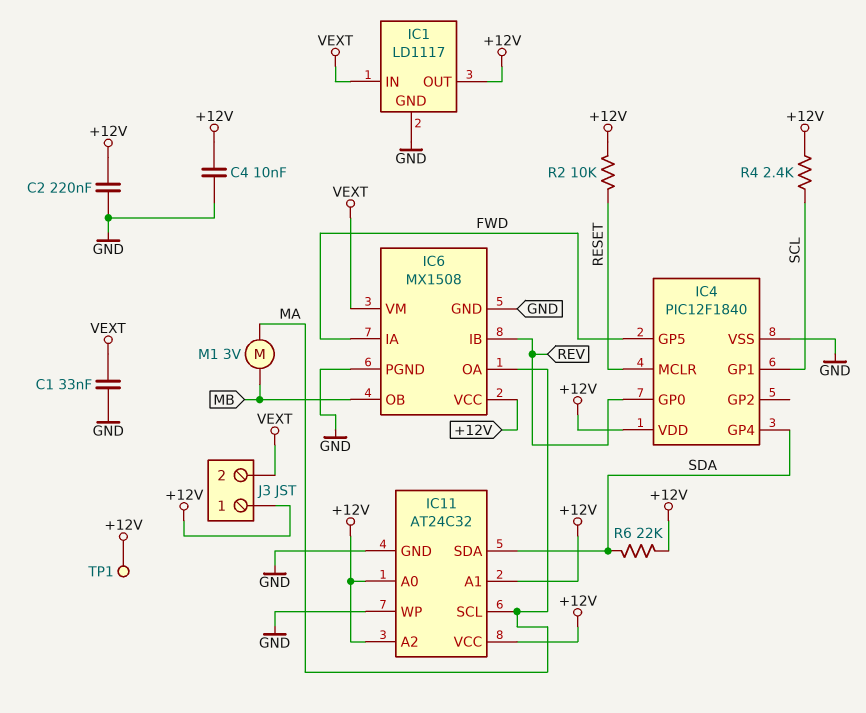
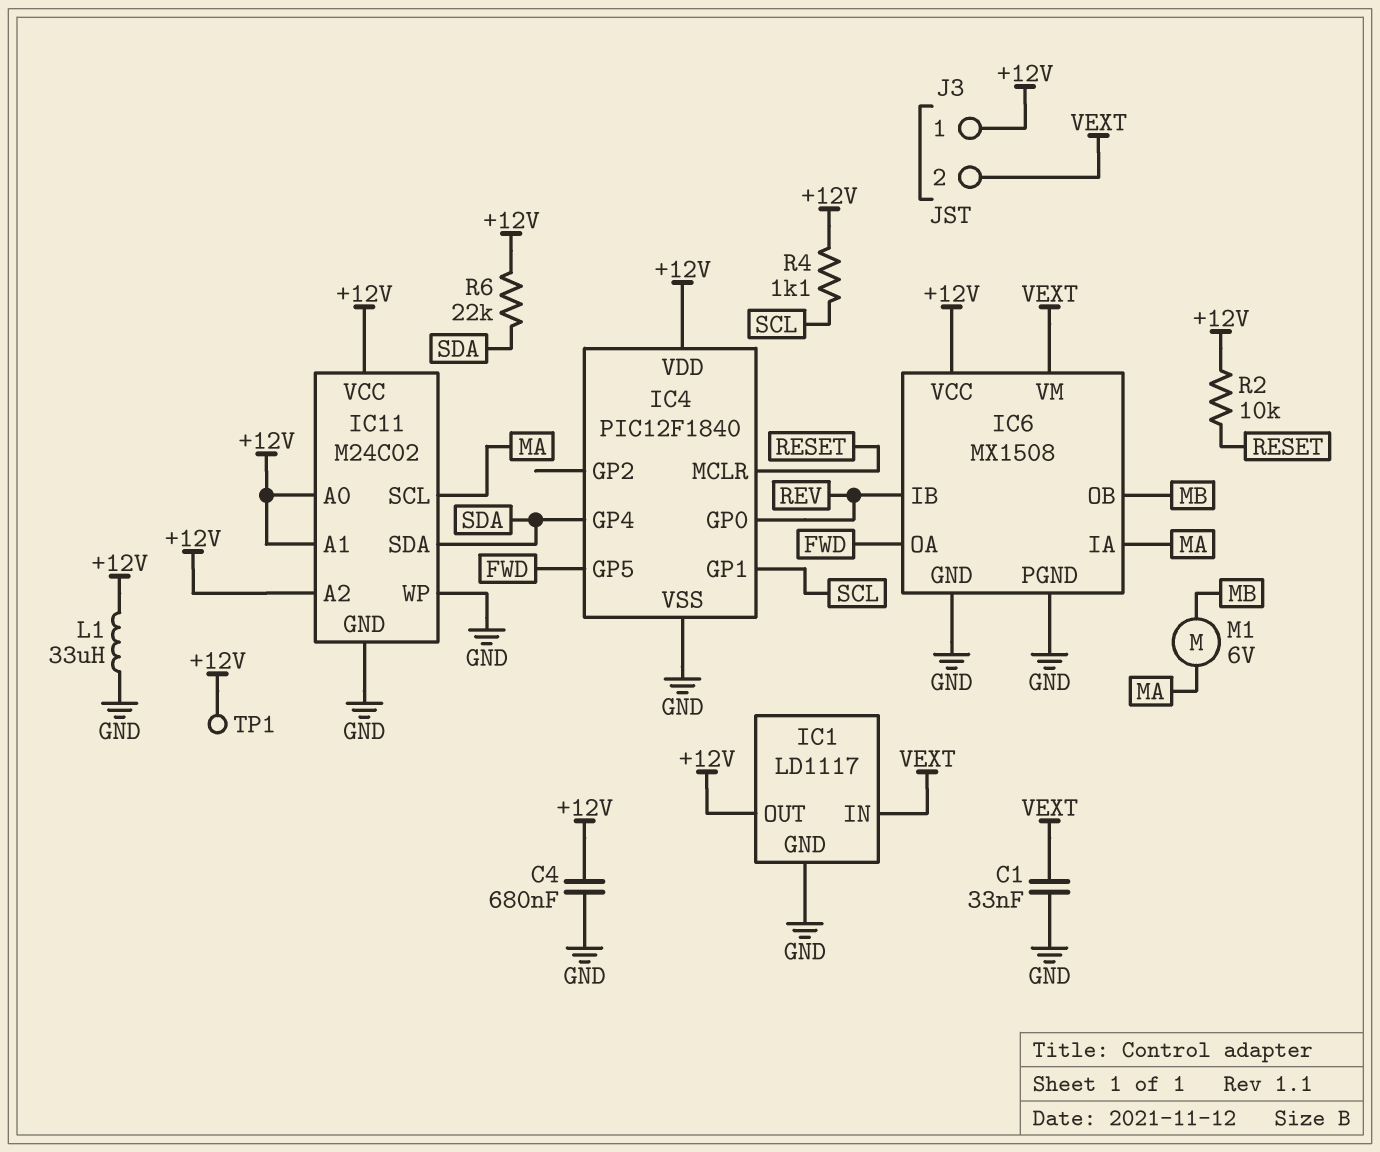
C2: 220nF (+12V, GND) -> none
C4: 10nF (+12V, GND) -> 680nF (+12V, GND)
IC6 pin IA: FWD -> MA
IC6 pin OA: MA -> FWD
IC11: AT24C32 -> M24C02
L1: none -> 33uH (+12V, GND)
M1: motor 3V (MA, MB) -> motor 6V (MA, MB)
R4: 2.4k (+12V, SCL) -> 1.1k (+12V, SCL)

